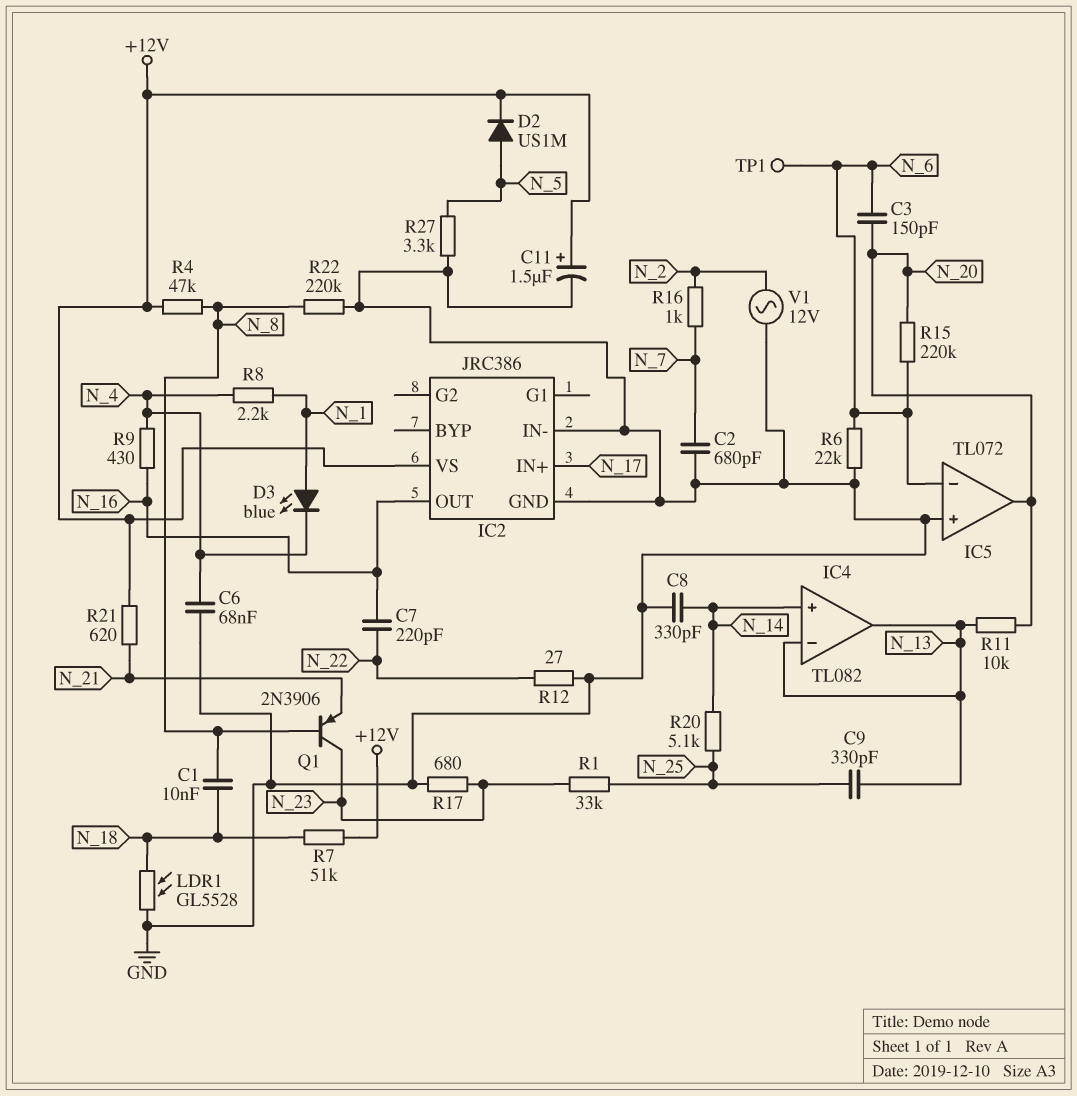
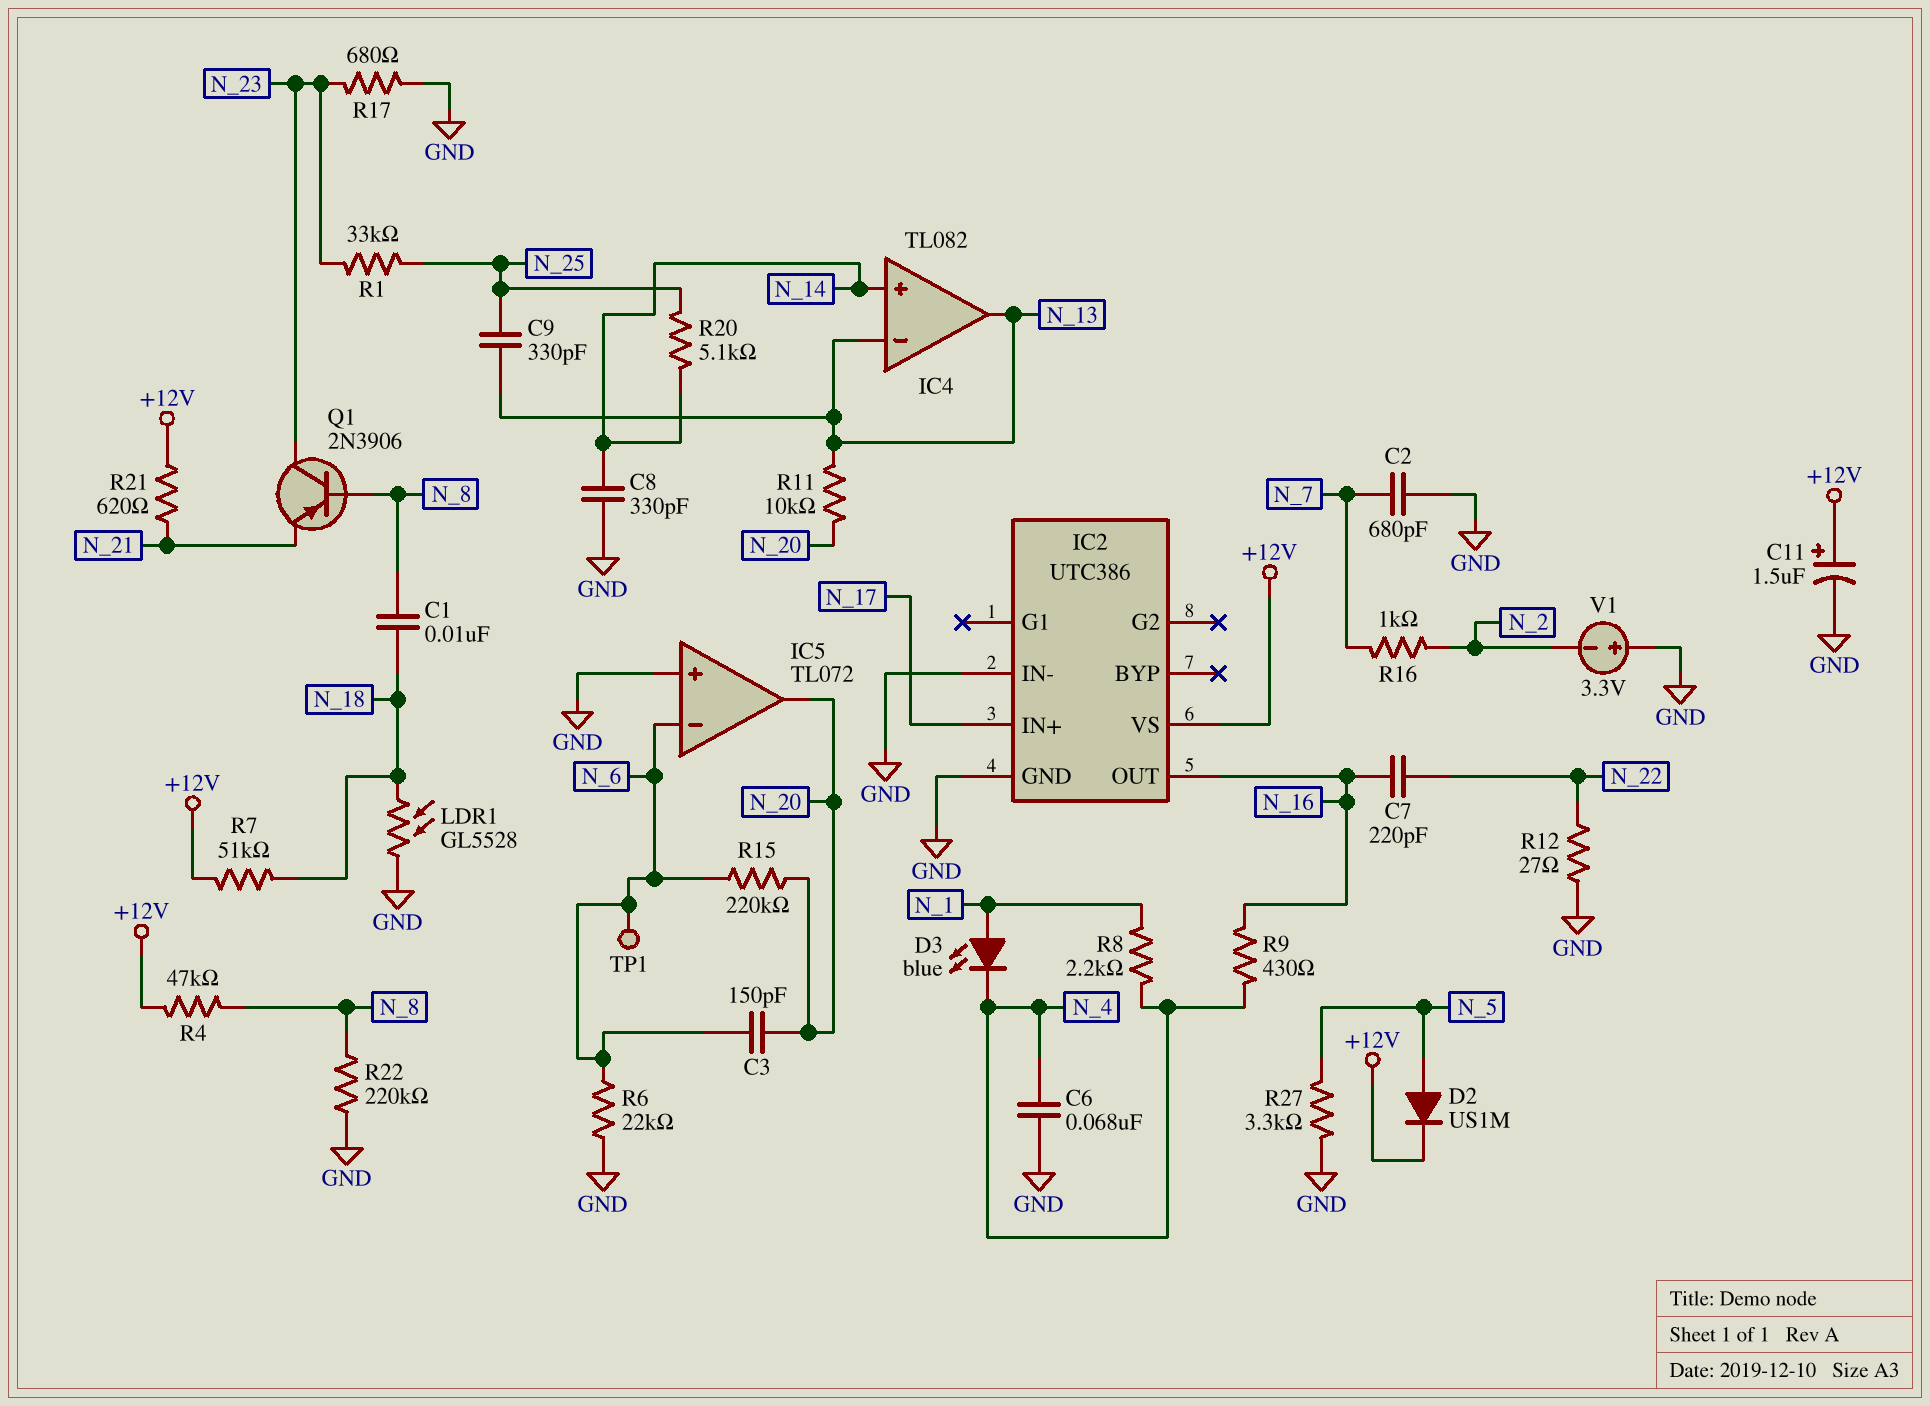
IC2: JRC386 -> UTC386
V1: AC 12V (GND, N_2) -> 3.3V (plus GND, minus N_2)

